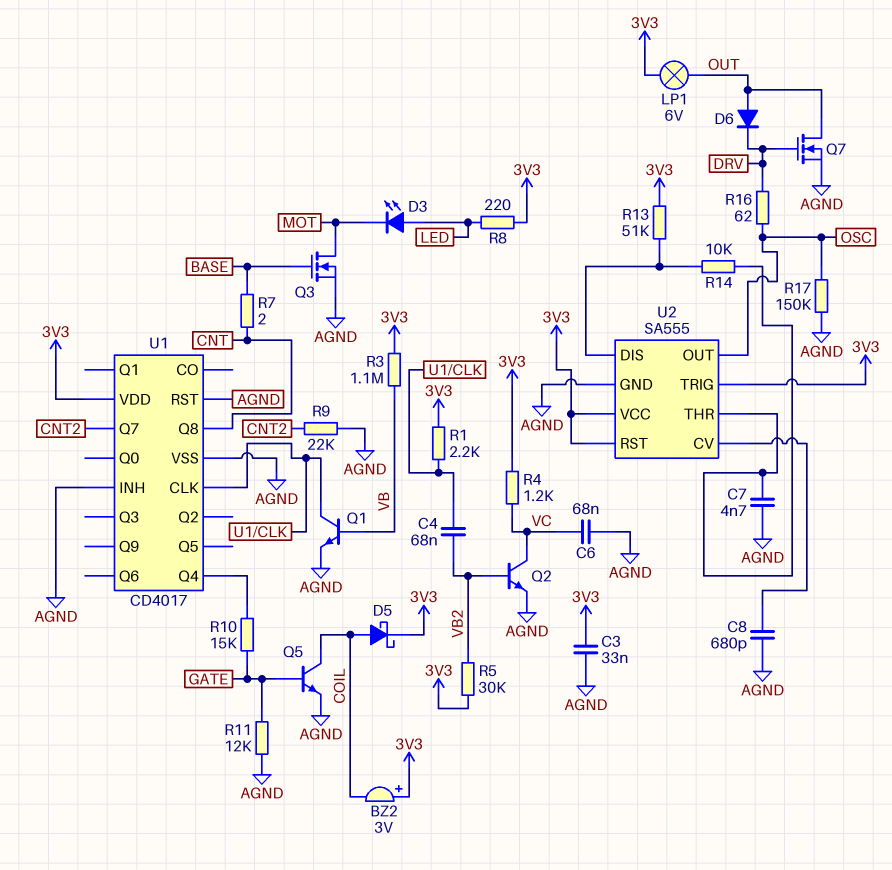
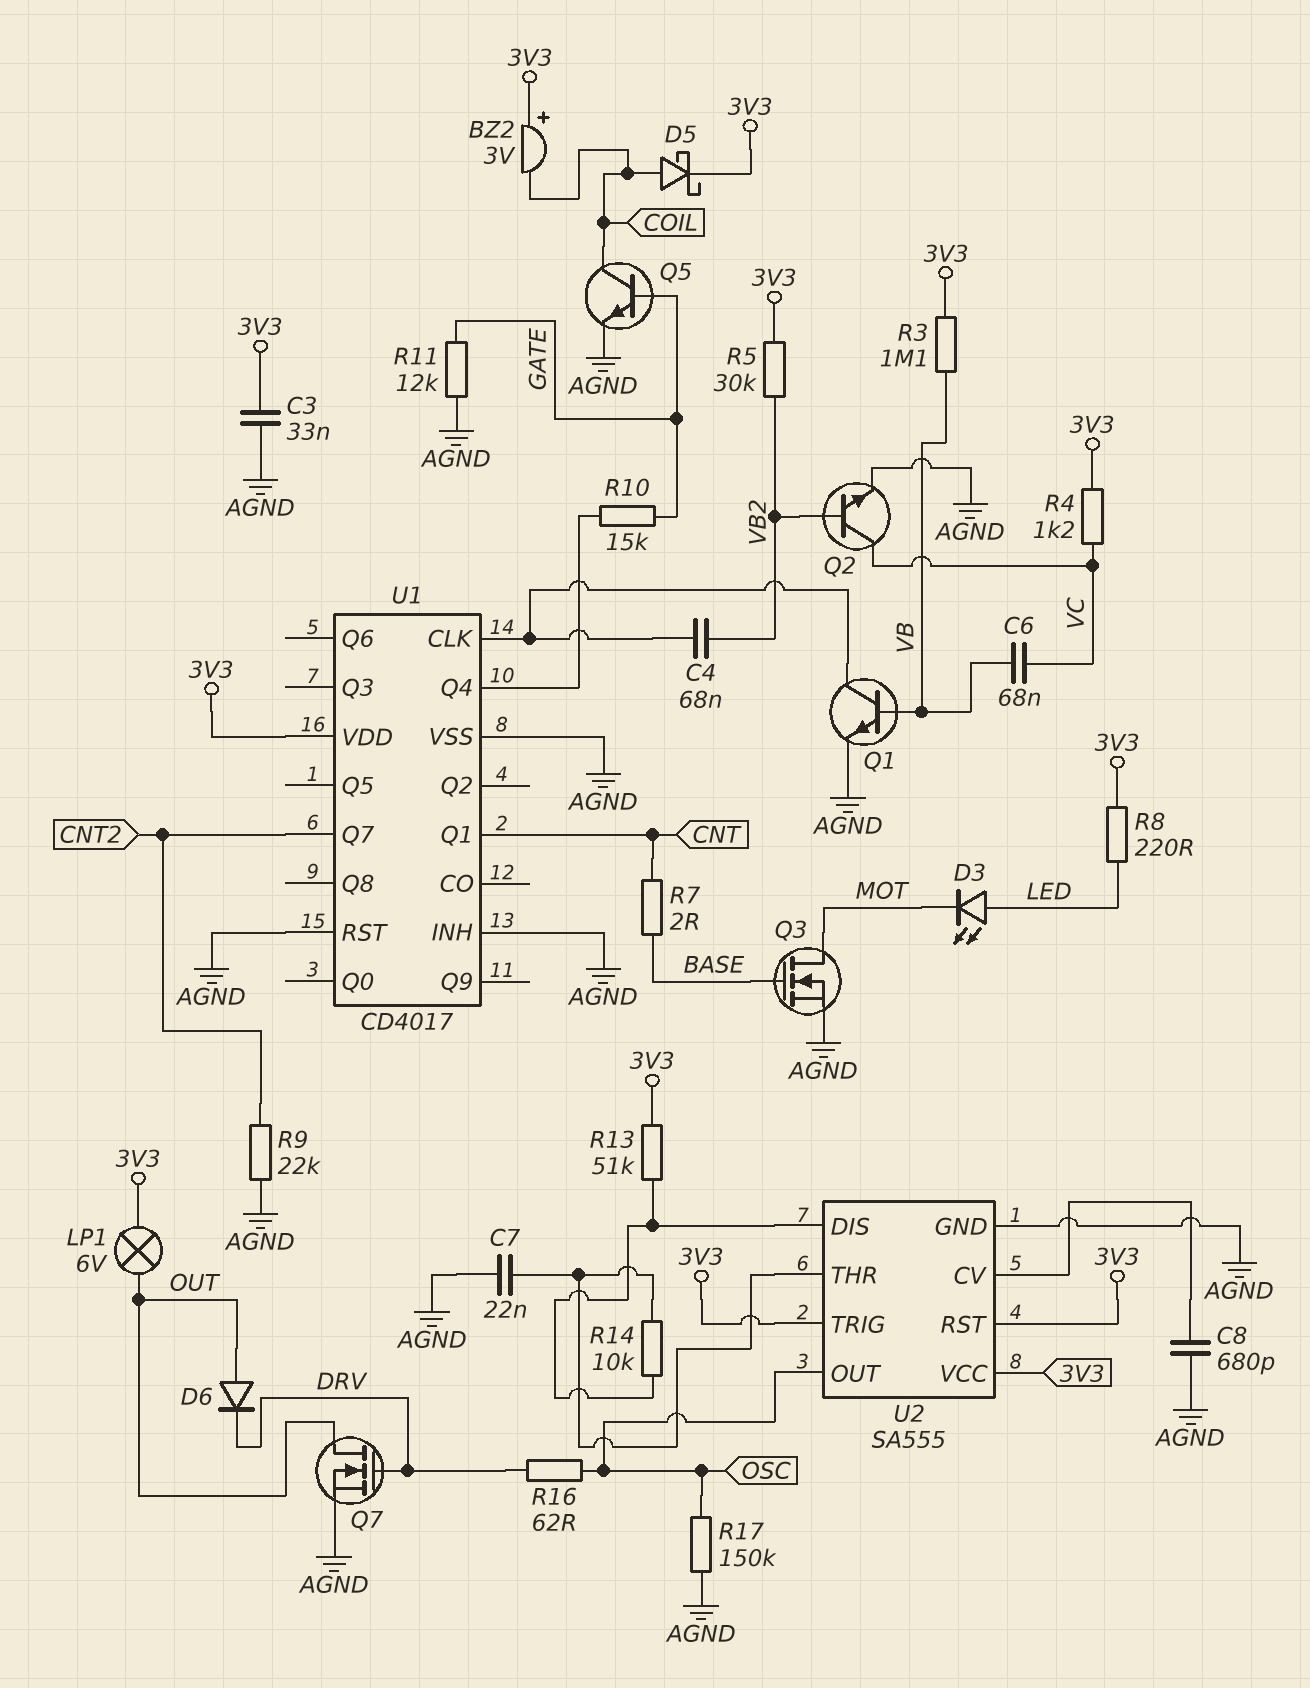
C6: 68nF (AGND, VC) -> 68nF (VB, VC)
C7: 4.7nF (AGND, U2/THR) -> 22nF (AGND, U2/THR)
R1: 2.2k (3V3, U1/CLK) -> none
U1 pin Q1: none -> CNT
U1 pin Q8: CNT -> none

